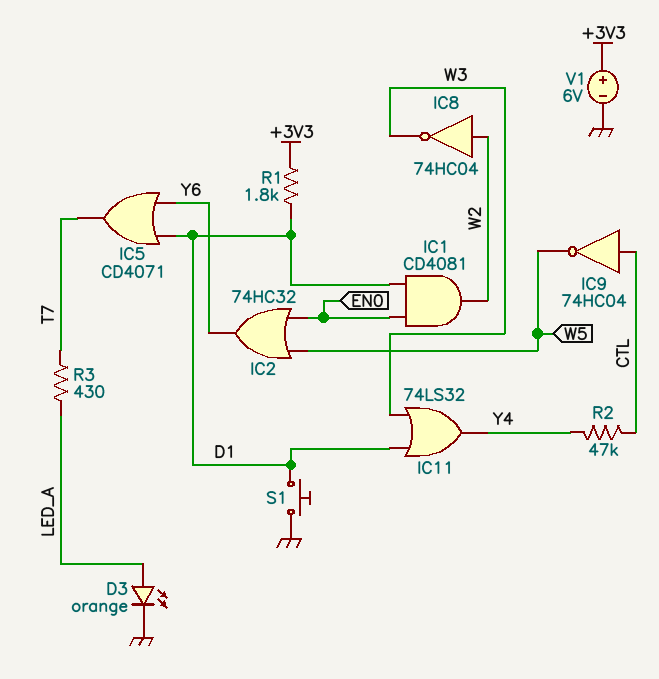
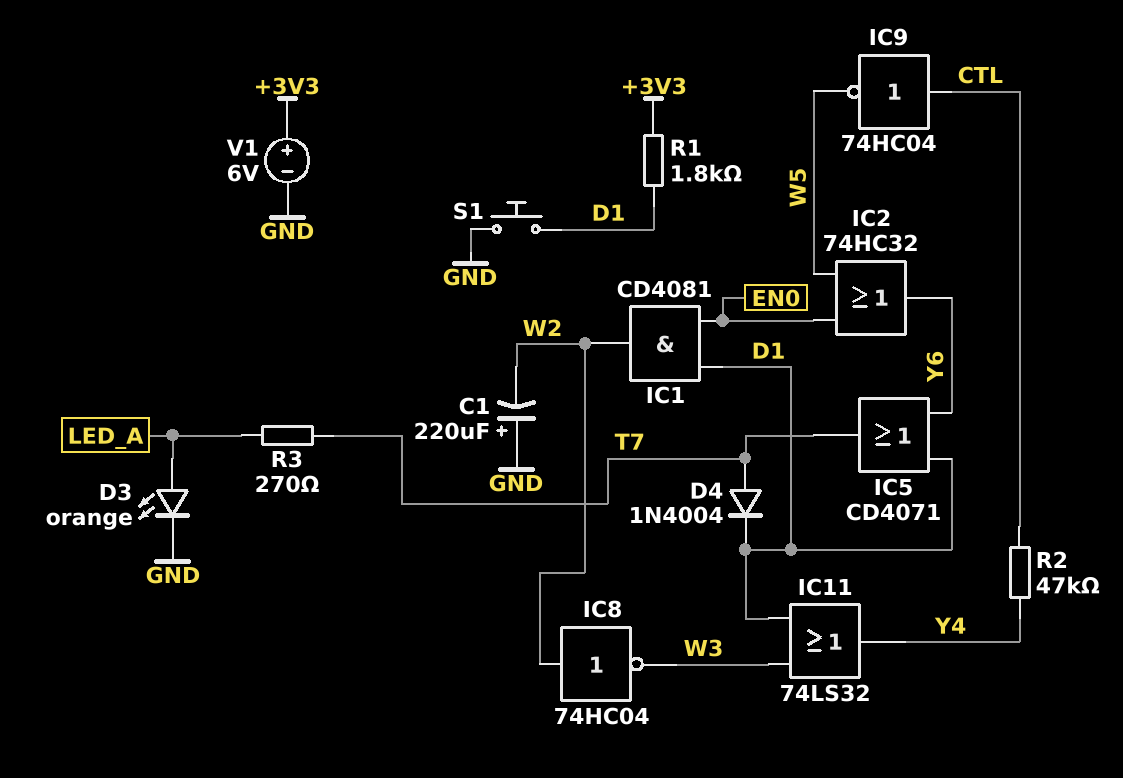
C1: none -> 220uF (plus GND, minus W2)
D4: none -> diode 1N4004 (A T7, K D1)
R3: 430 (LED_A, T7) -> 270 (LED_A, T7)

